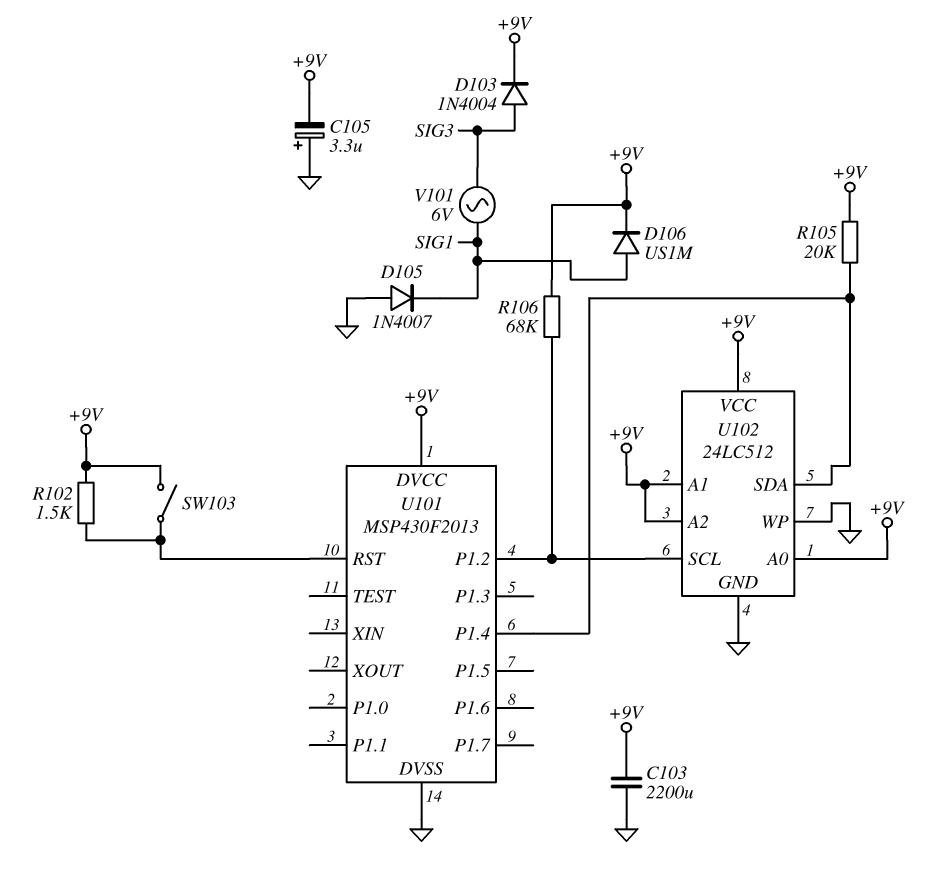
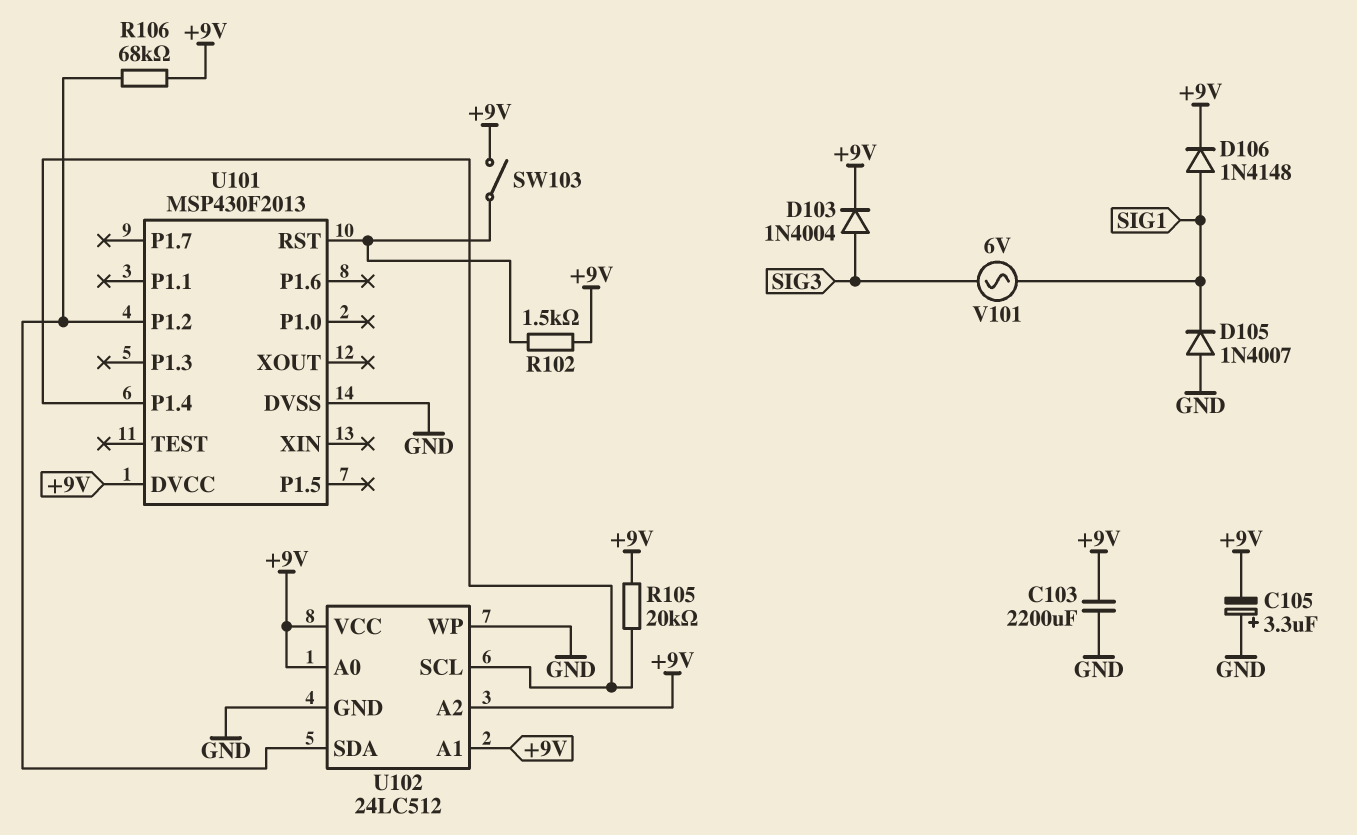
D106: diode US1M (A SIG1, K +9V) -> diode 1N4148 (A SIG1, K +9V)
U102 pin SCL: U101/P1.2 -> U101/P1.4
U102 pin SDA: U101/P1.4 -> U101/P1.2

